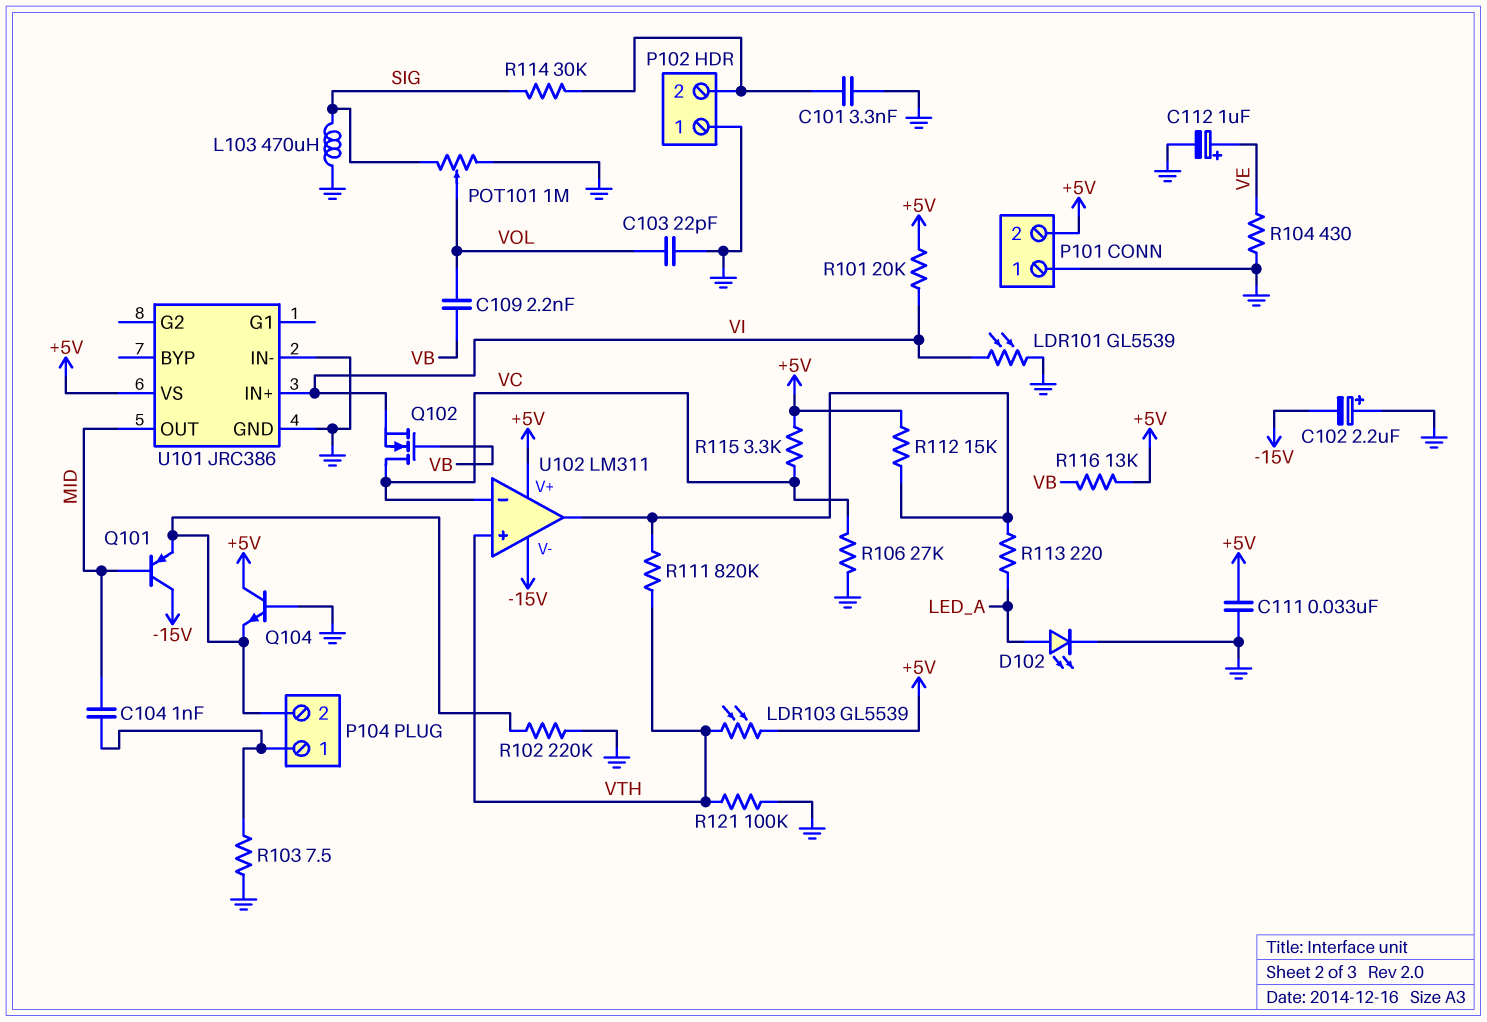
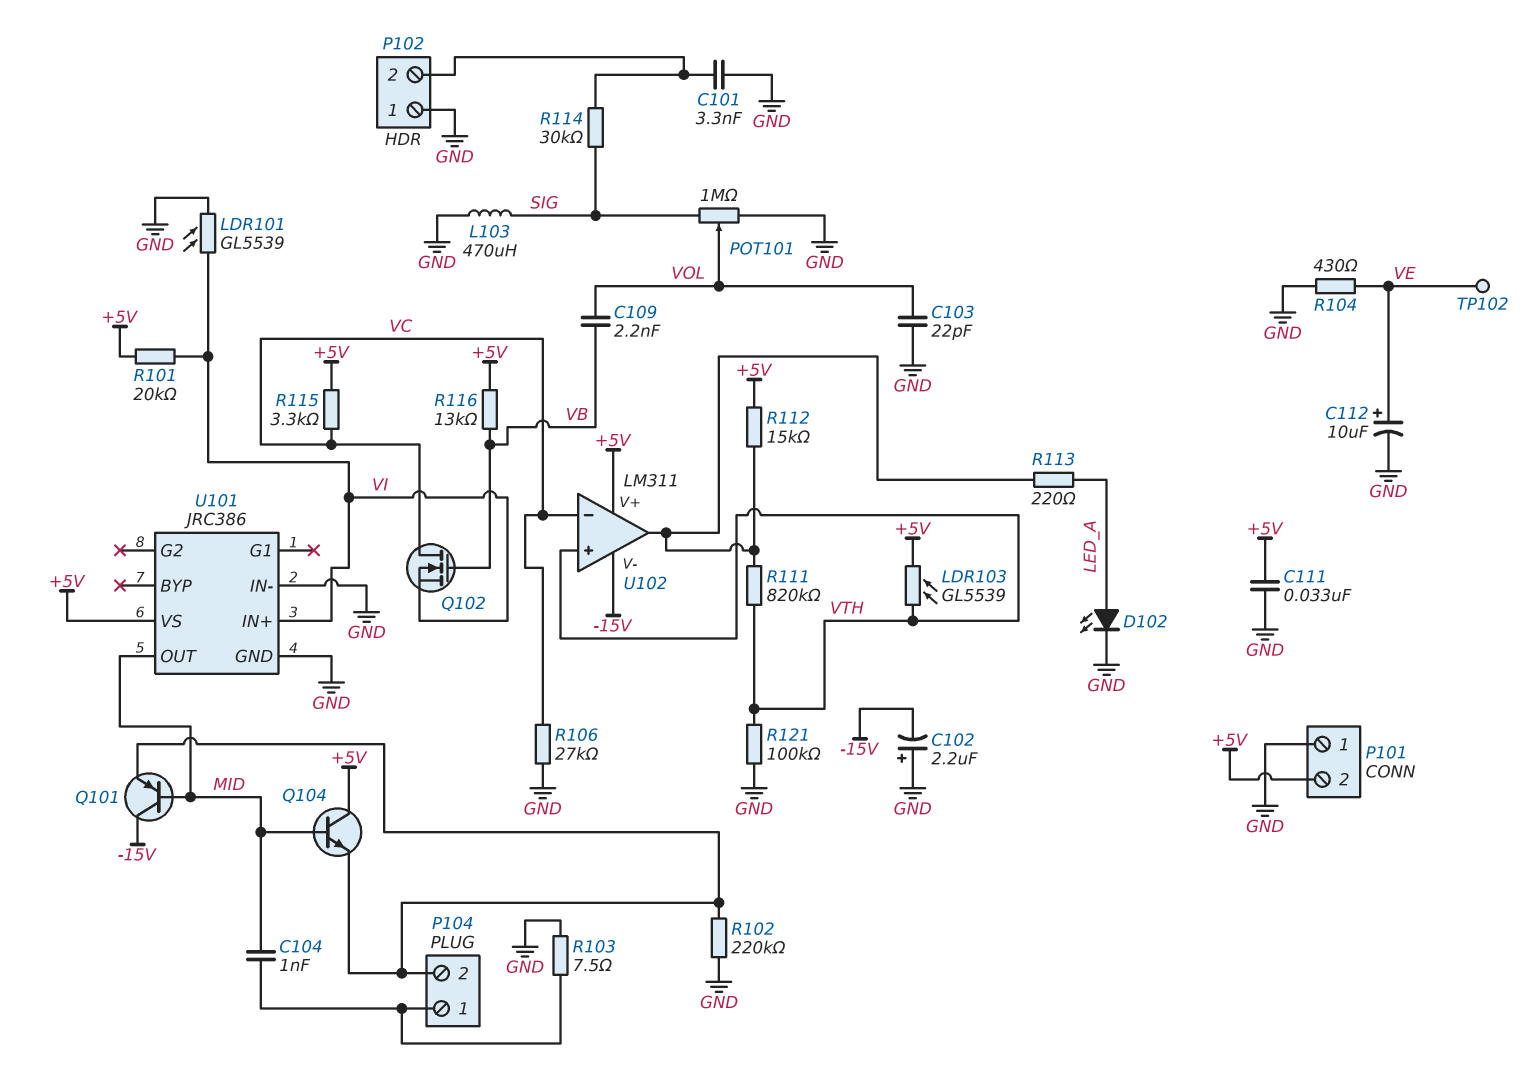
C112: 1uF (plus VE, minus GND) -> 10uF (plus VE, minus GND)
Q104: NPN (B GND, C +5V, E P104/2) -> NPN (B MID, C +5V, E P104/2)
TP102: none -> test point (VE)

